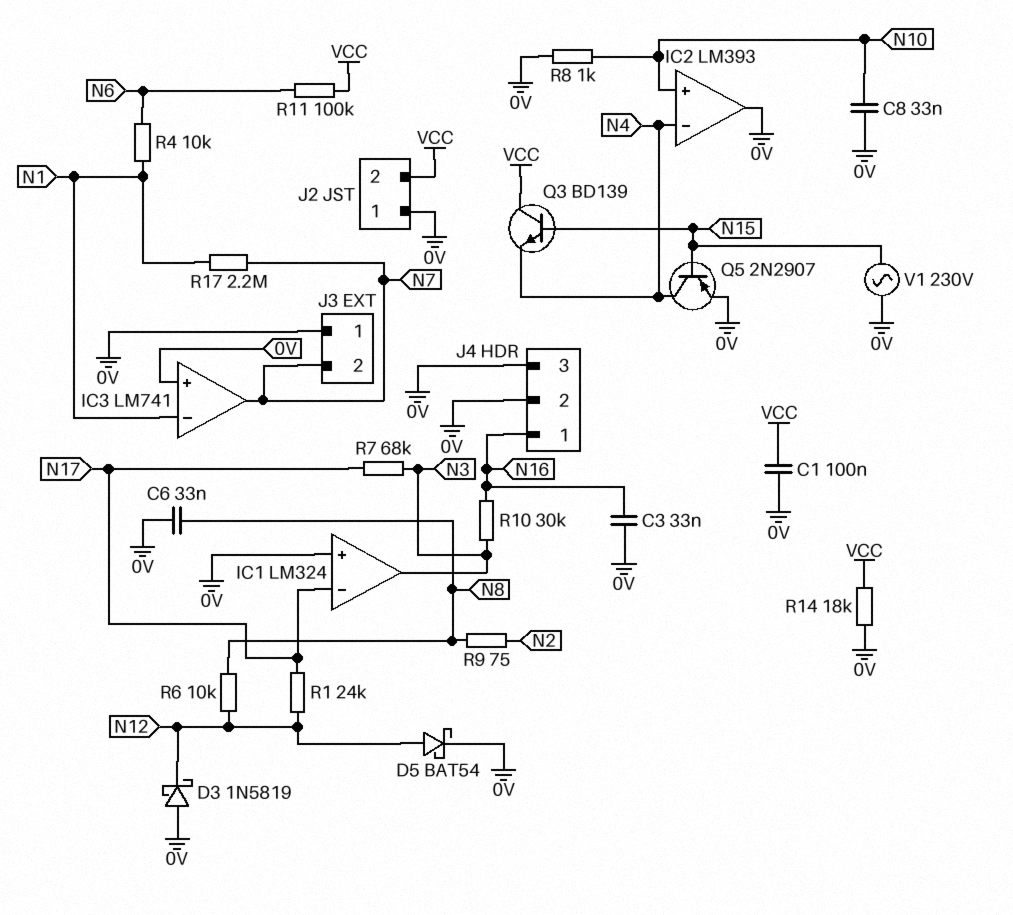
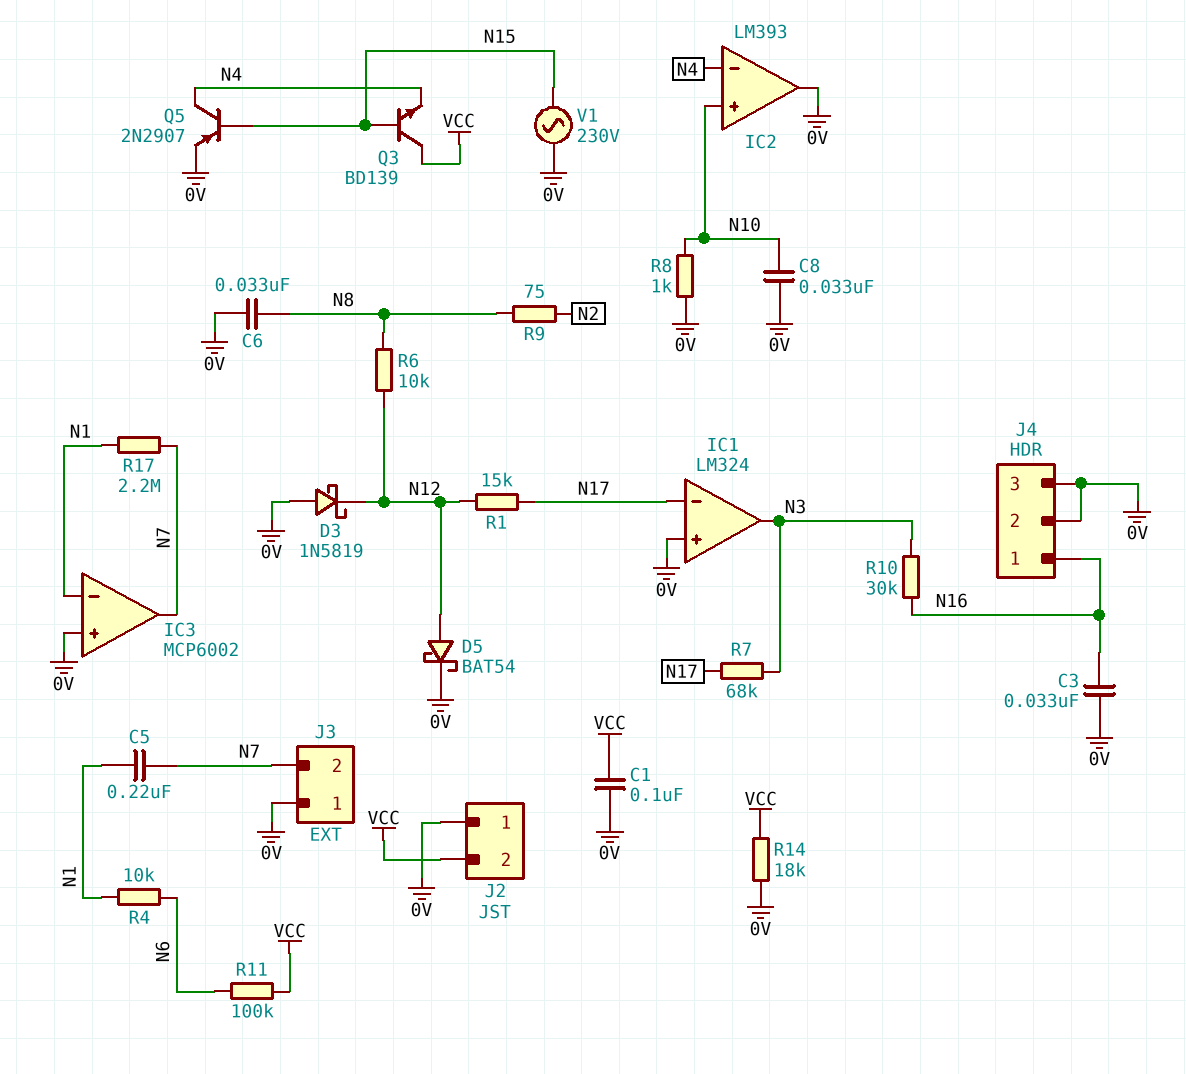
C5: none -> 220nF (N1, N7)
IC3: LM741 -> MCP6002
R1: 24k (N12, N17) -> 15k (N12, N17)

